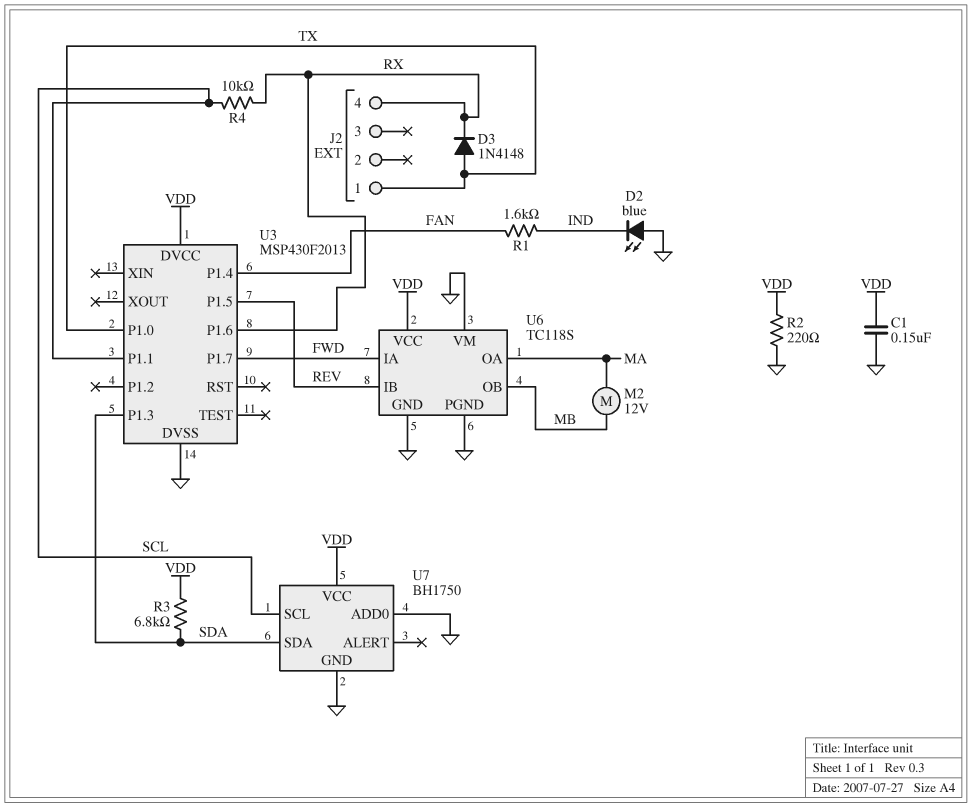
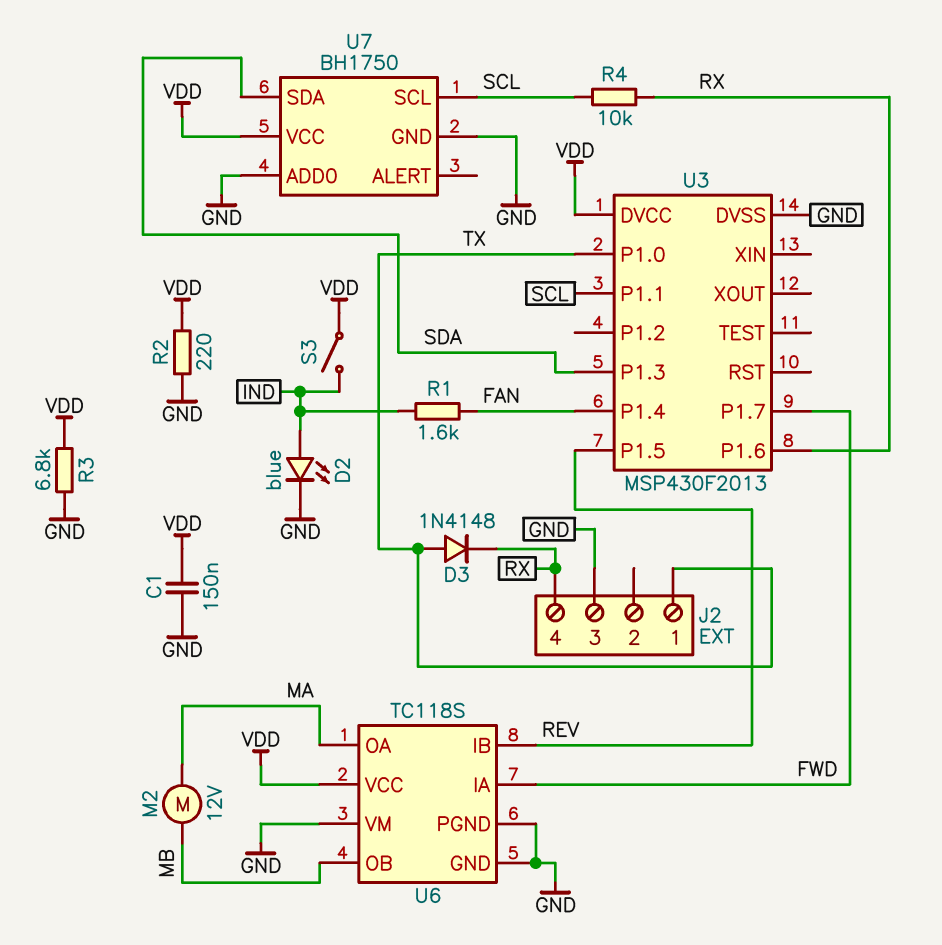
D2: LED blue (A GND, K IND) -> LED blue (A IND, K GND)
J2 pin 3: none -> GND
R3: 6.8k (SDA, VDD) -> 6.8k (GND, VDD)
S3: none -> switch (IND, VDD)

